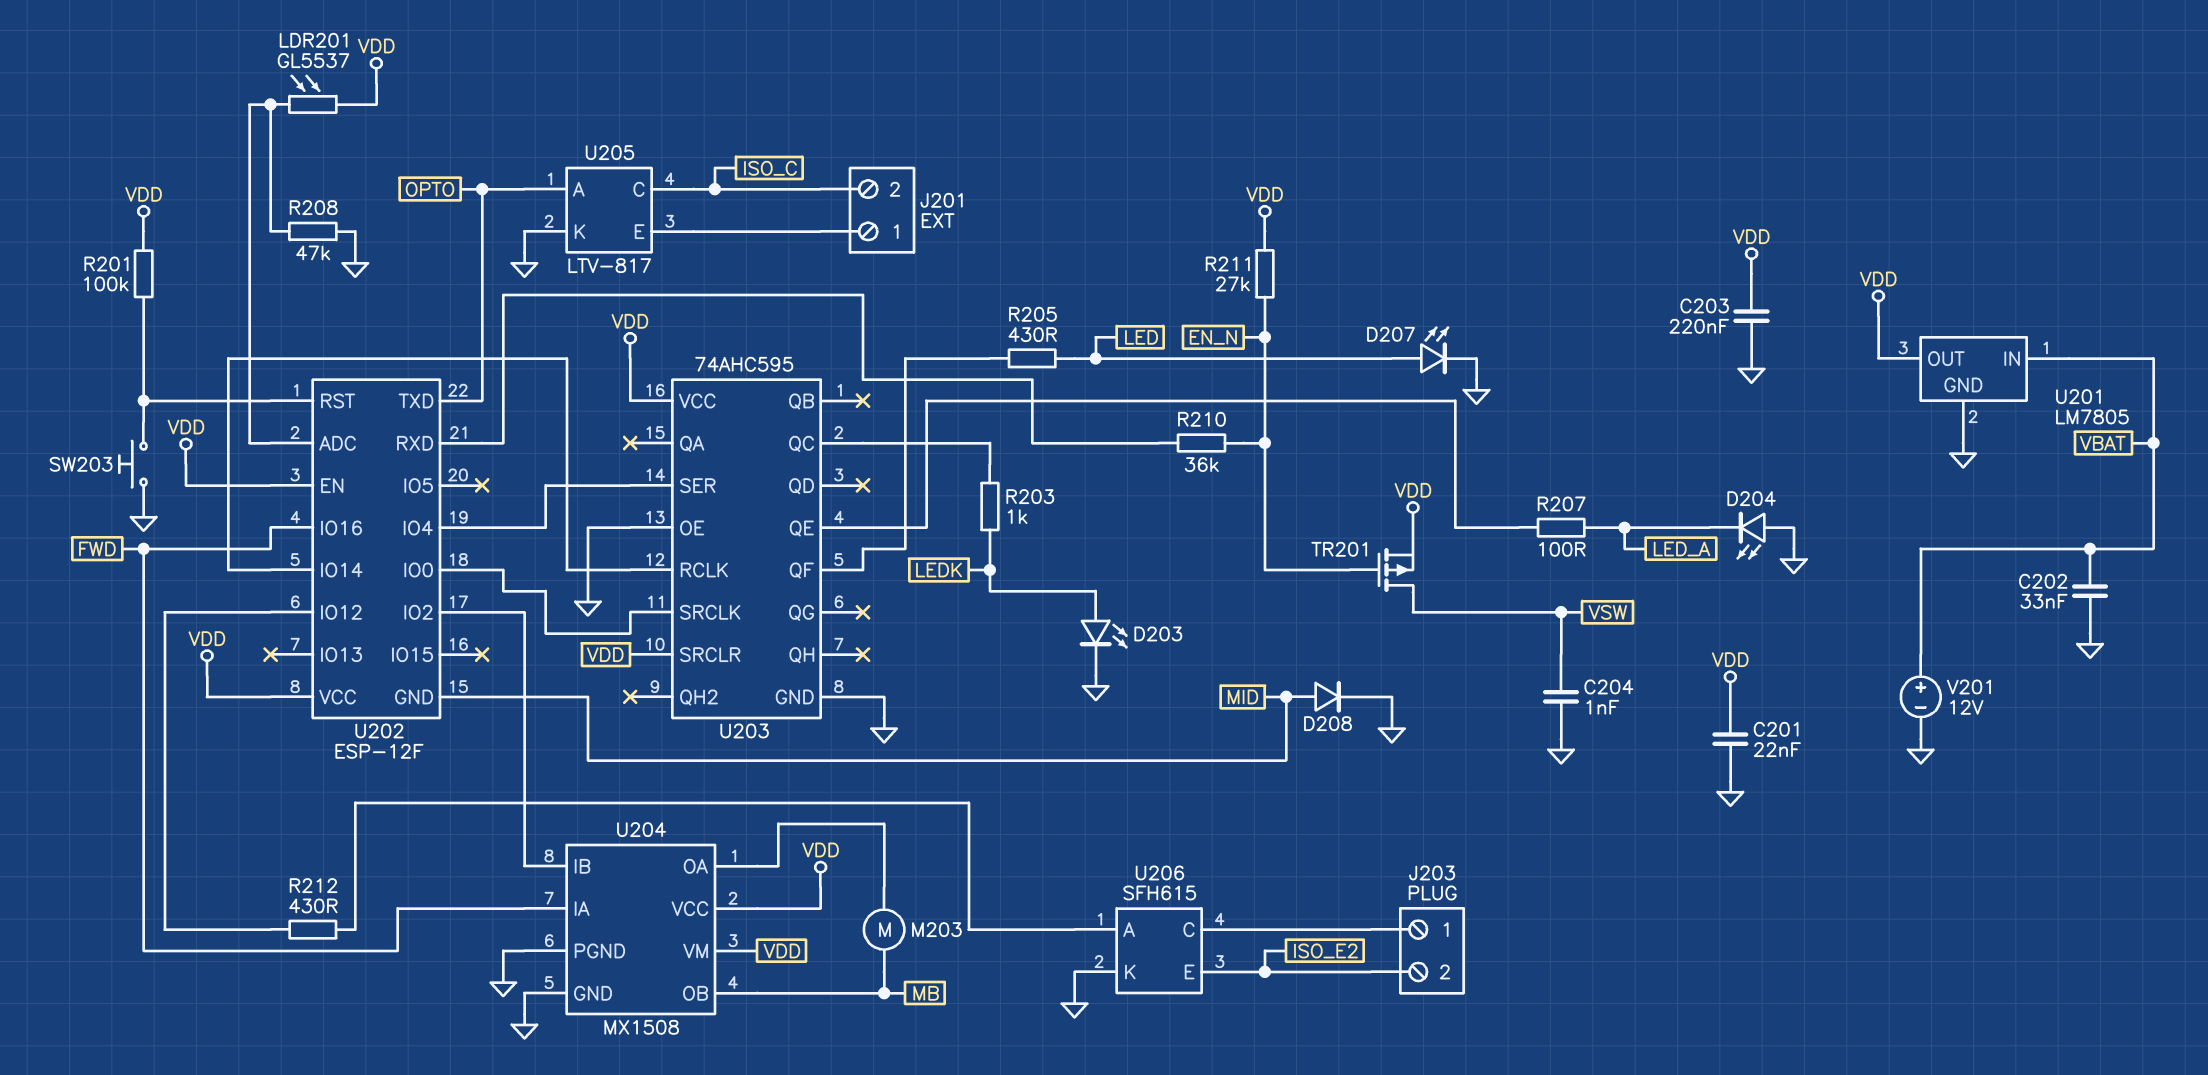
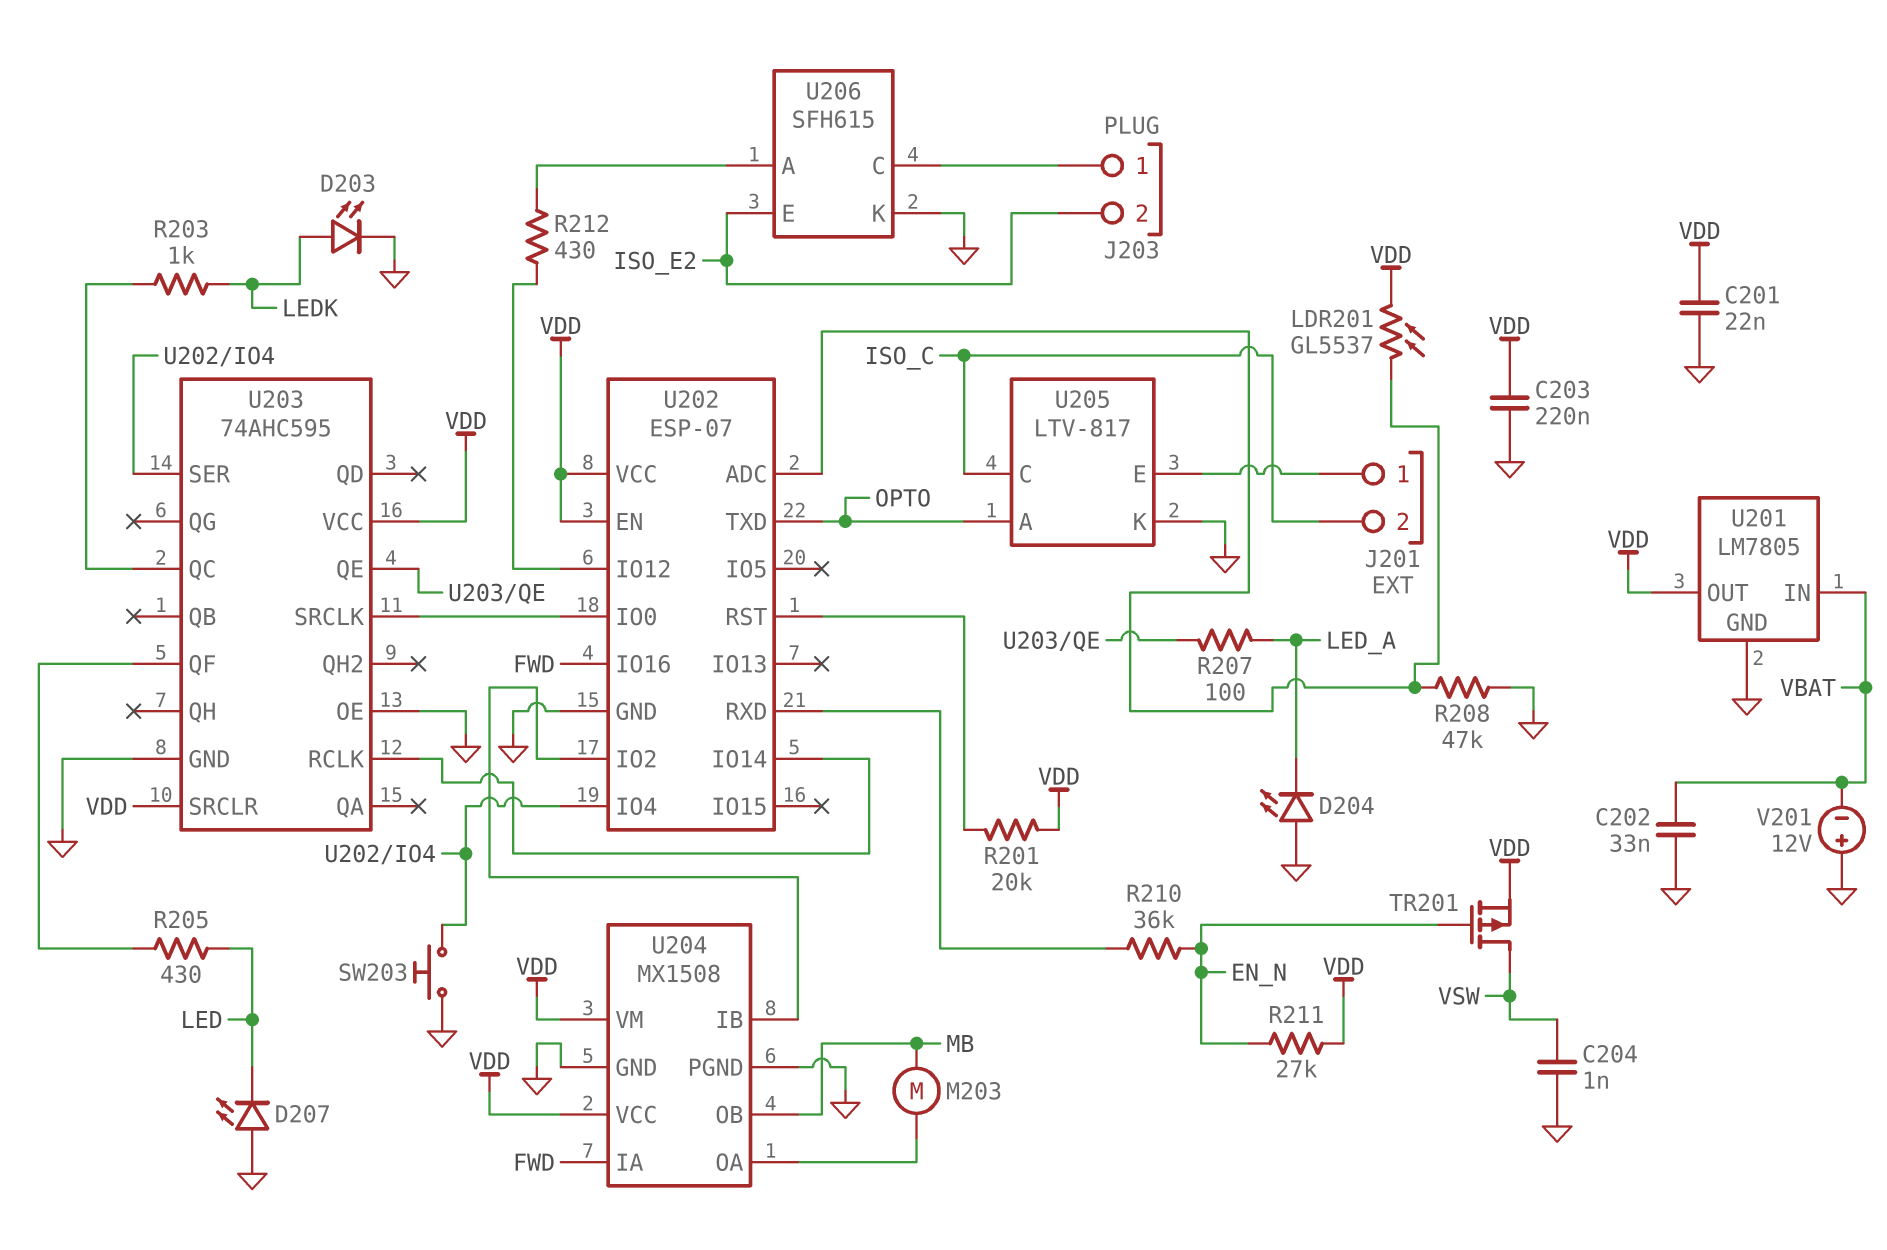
D207: LED (A LED, K GND) -> LED (A GND, K LED)
D208: diode (A MID, K GND) -> none
R201: 100k (U202/RST, VDD) -> 20k (U202/RST, VDD)
SW203: button (GND, U202/RST) -> button (GND, U202/IO4)
U202: ESP-12F -> ESP-07
U202 pin GND: MID -> GND
V201: 12V (plus VBAT, minus GND) -> 12V (plus GND, minus VBAT)

